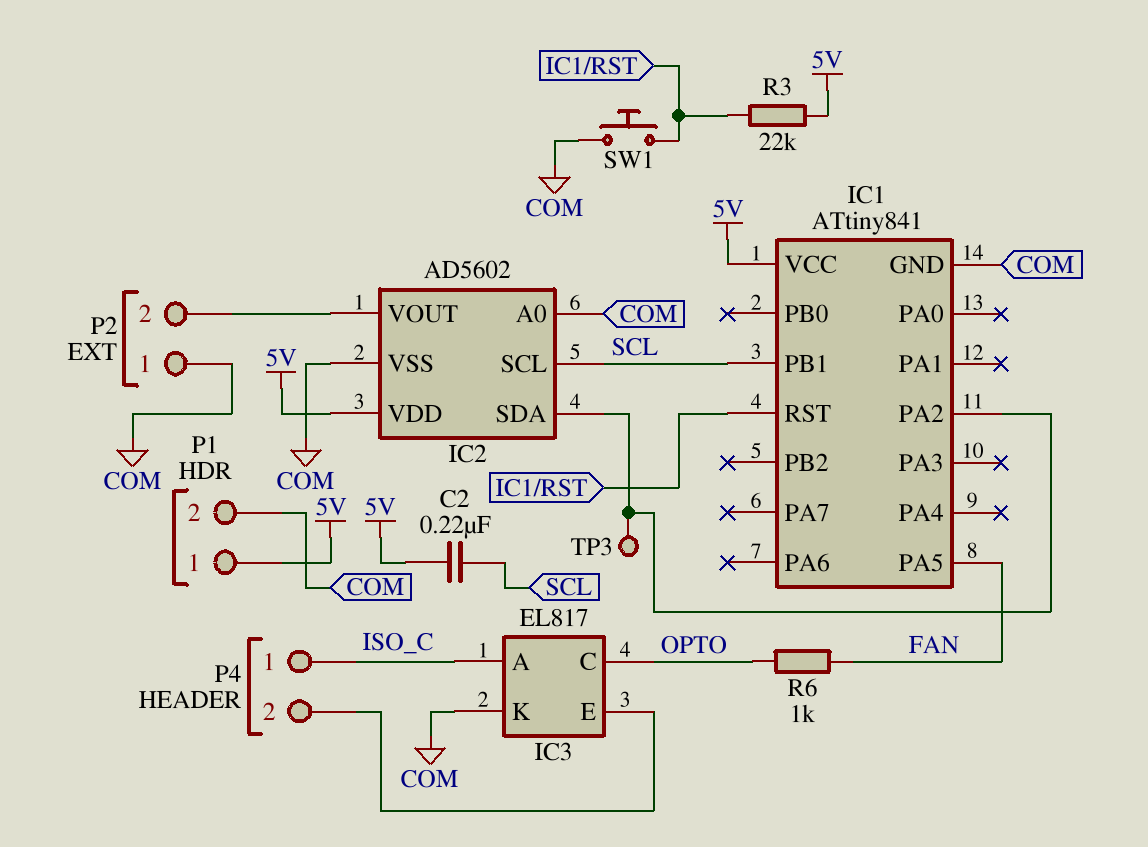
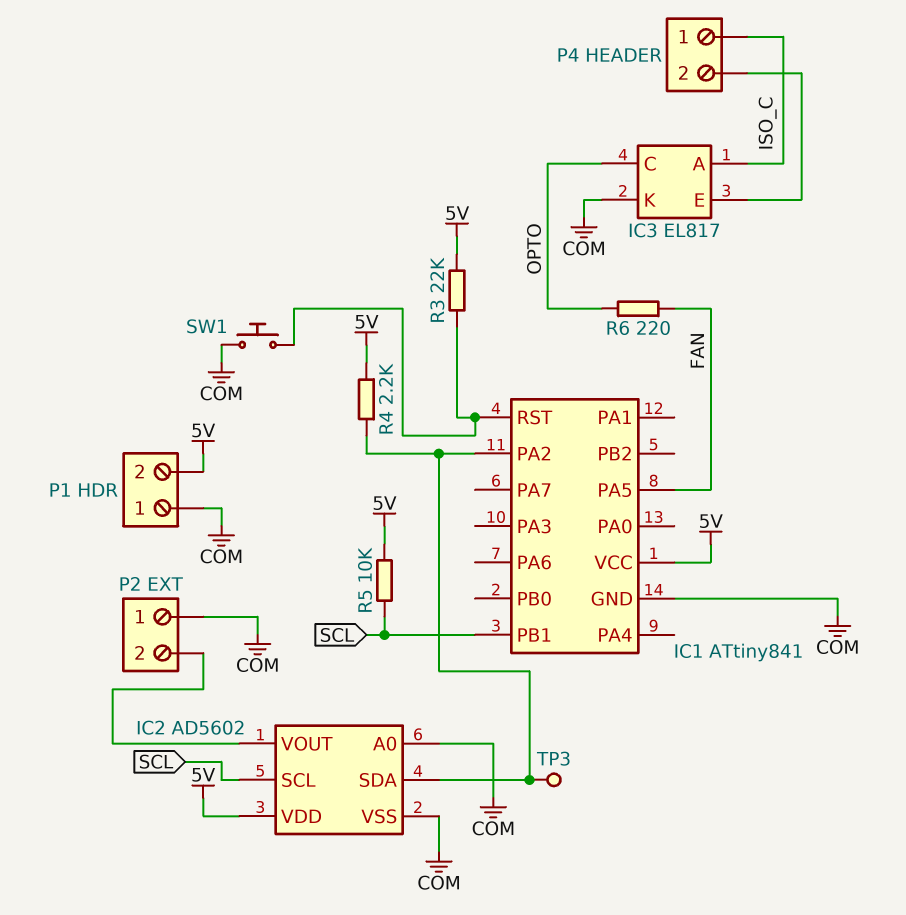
C2: 220nF (5V, SCL) -> none
P1 pin 1: 5V -> COM
P1 pin 2: COM -> 5V
R4: none -> 2.2k (5V, IC1/PA2)
R5: none -> 10k (5V, SCL)
R6: 1k (FAN, OPTO) -> 220 (FAN, OPTO)

